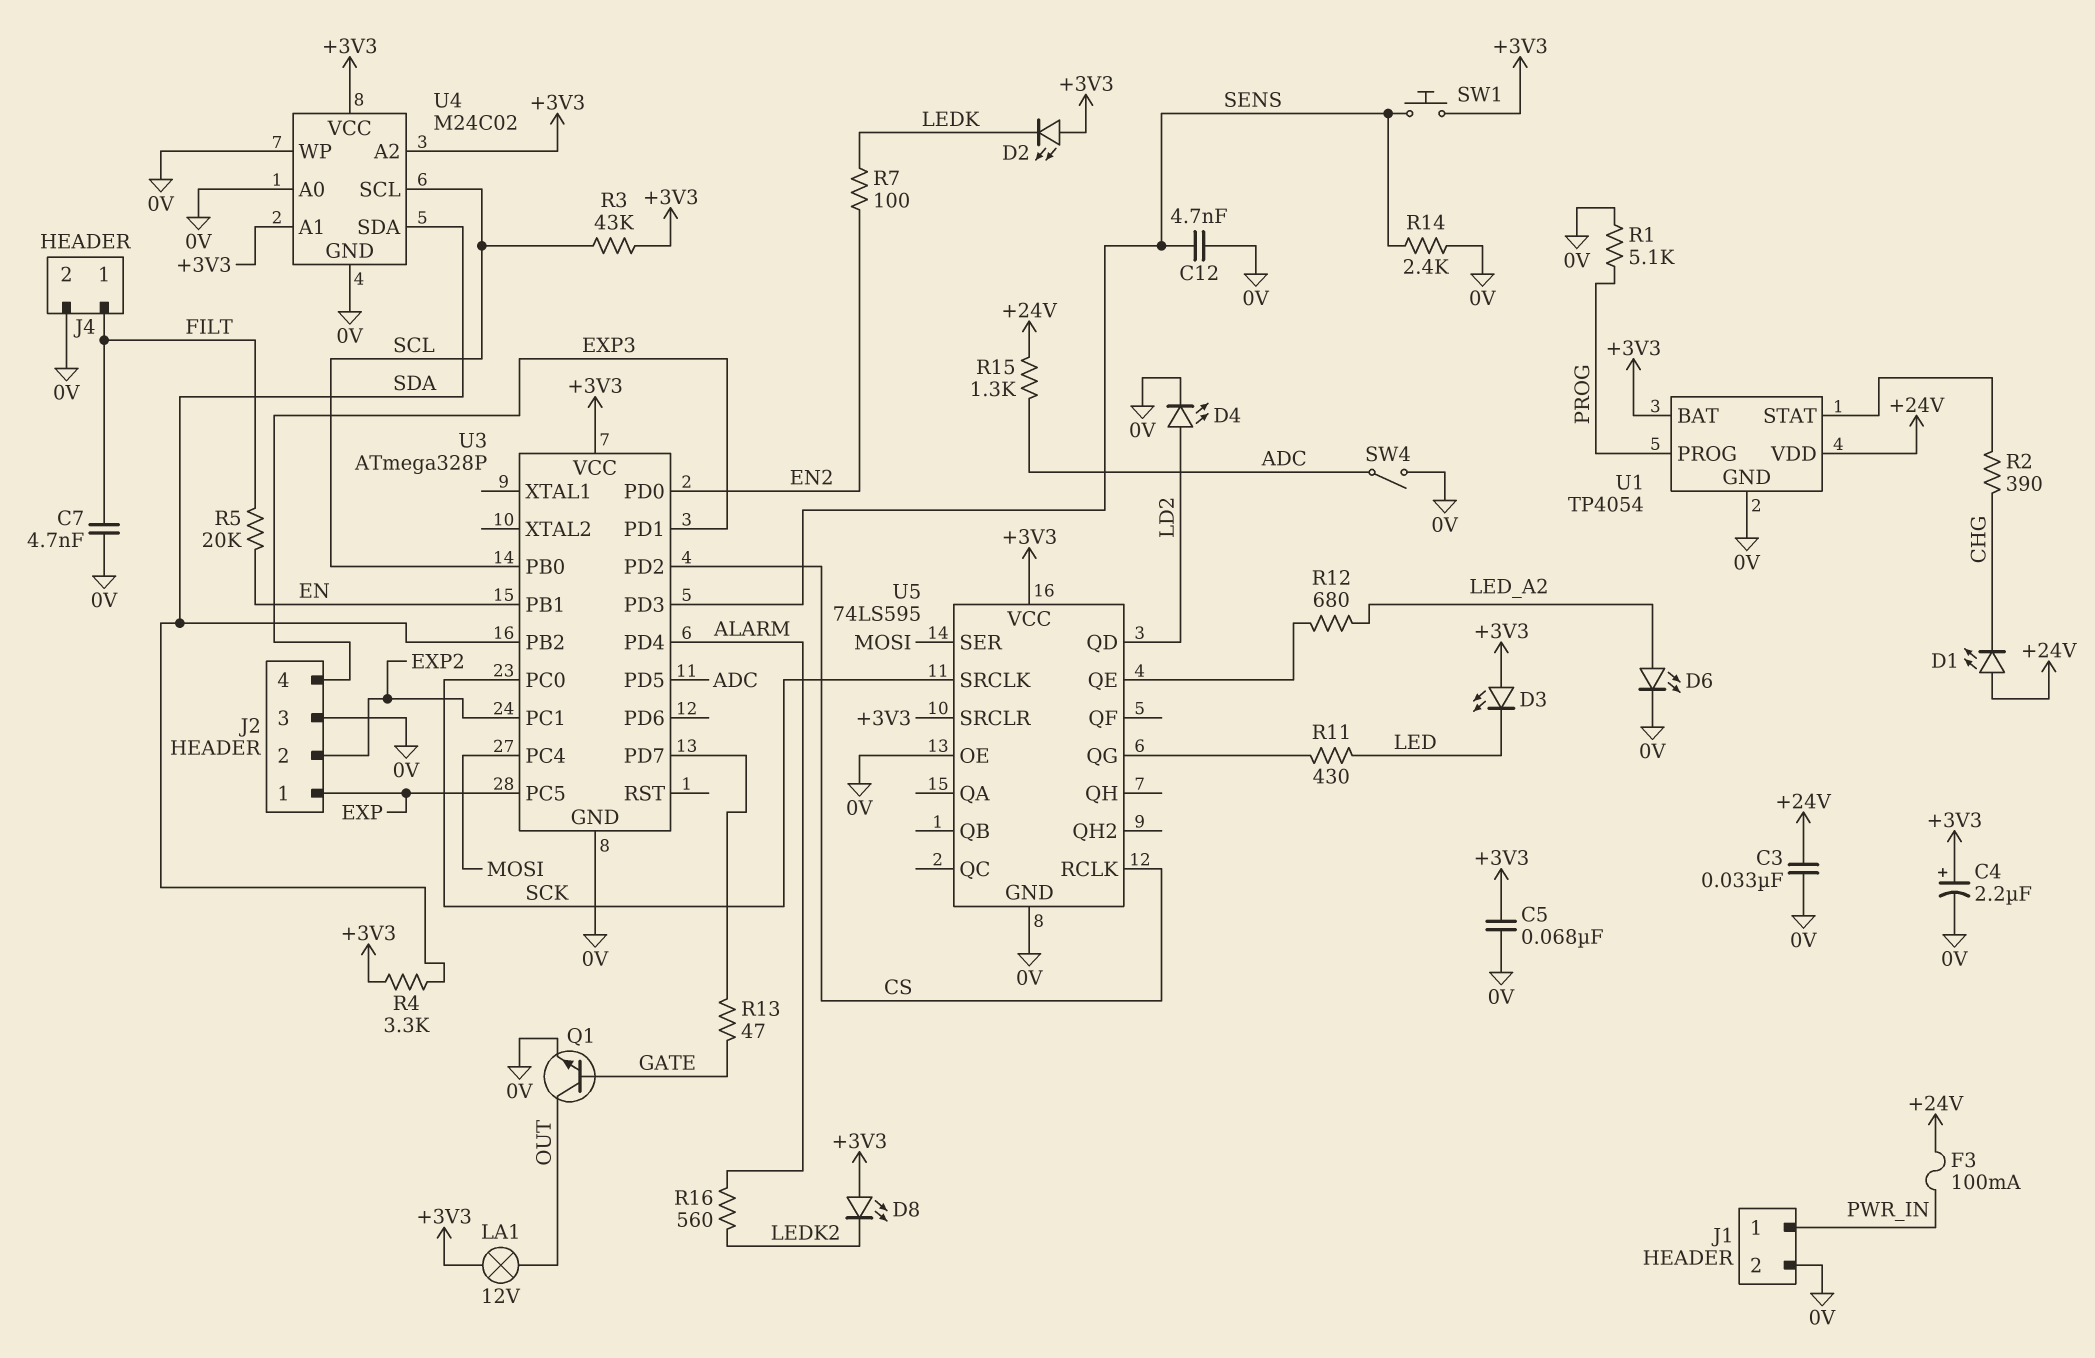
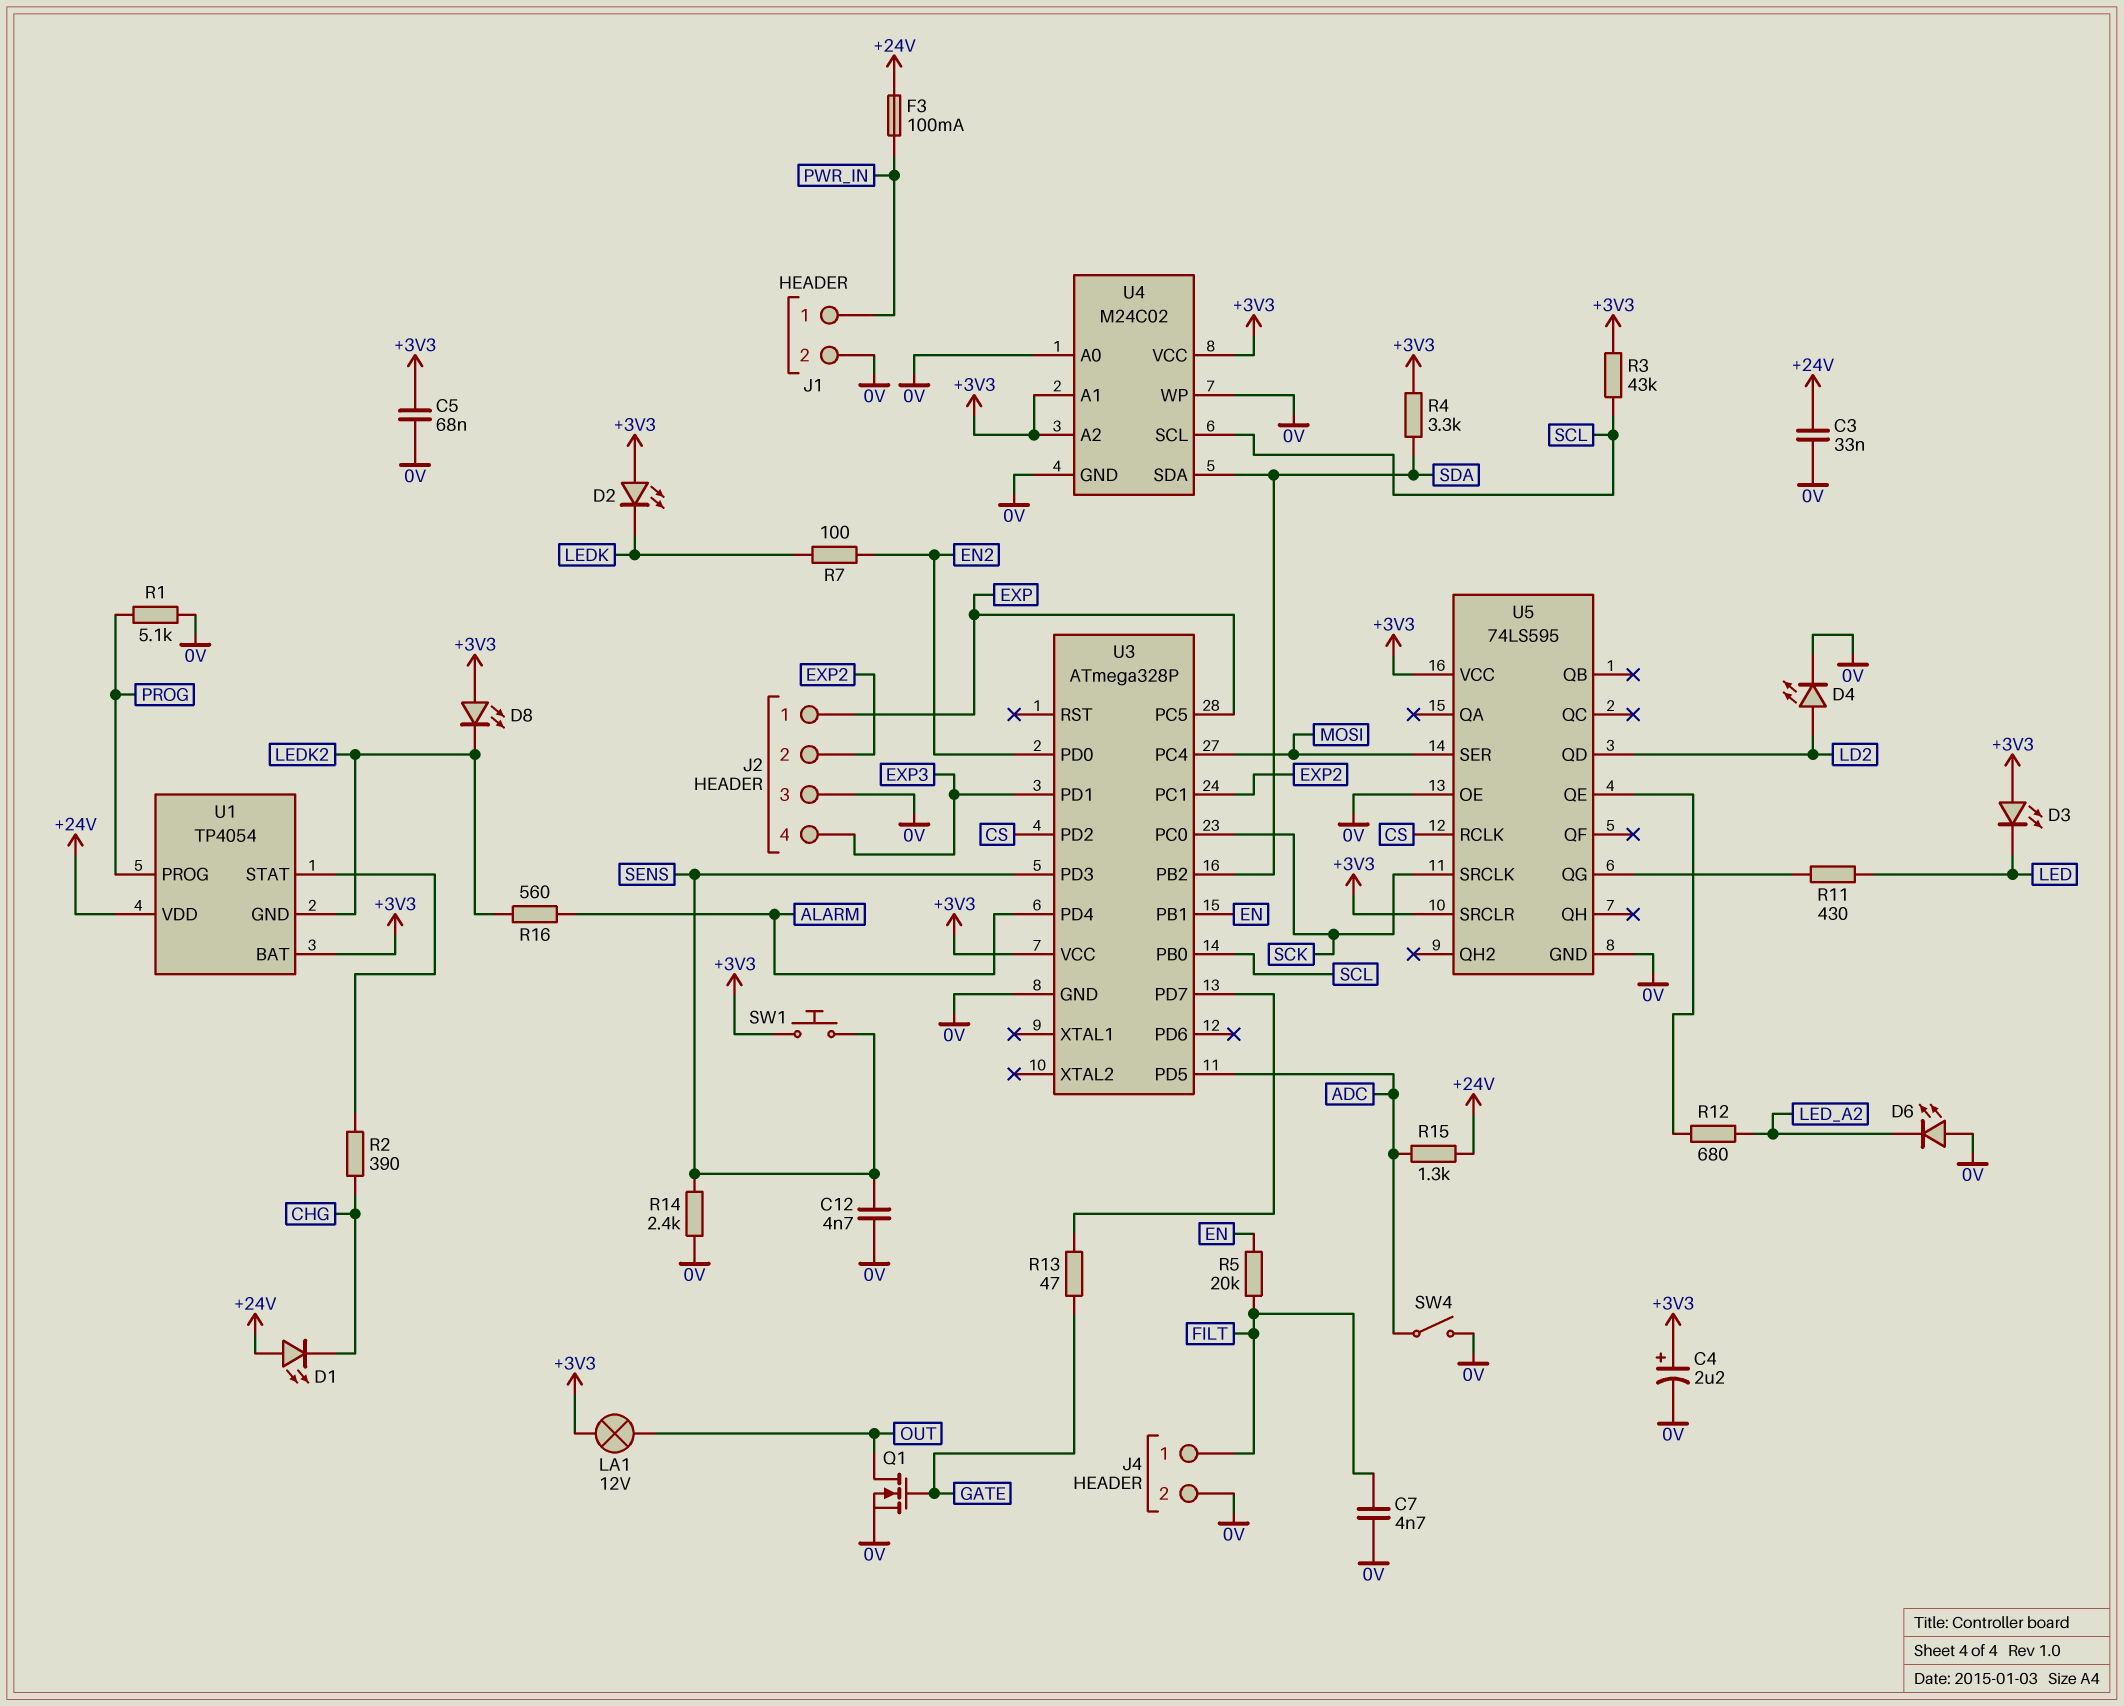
D6: LED (A LED_A2, K 0V) -> LED (A 0V, K LED_A2)
Q1: NPN (B GATE, C OUT, E 0V) -> NMOS (G GATE, D OUT, S 0V)
U1 pin GND: 0V -> LEDK2

